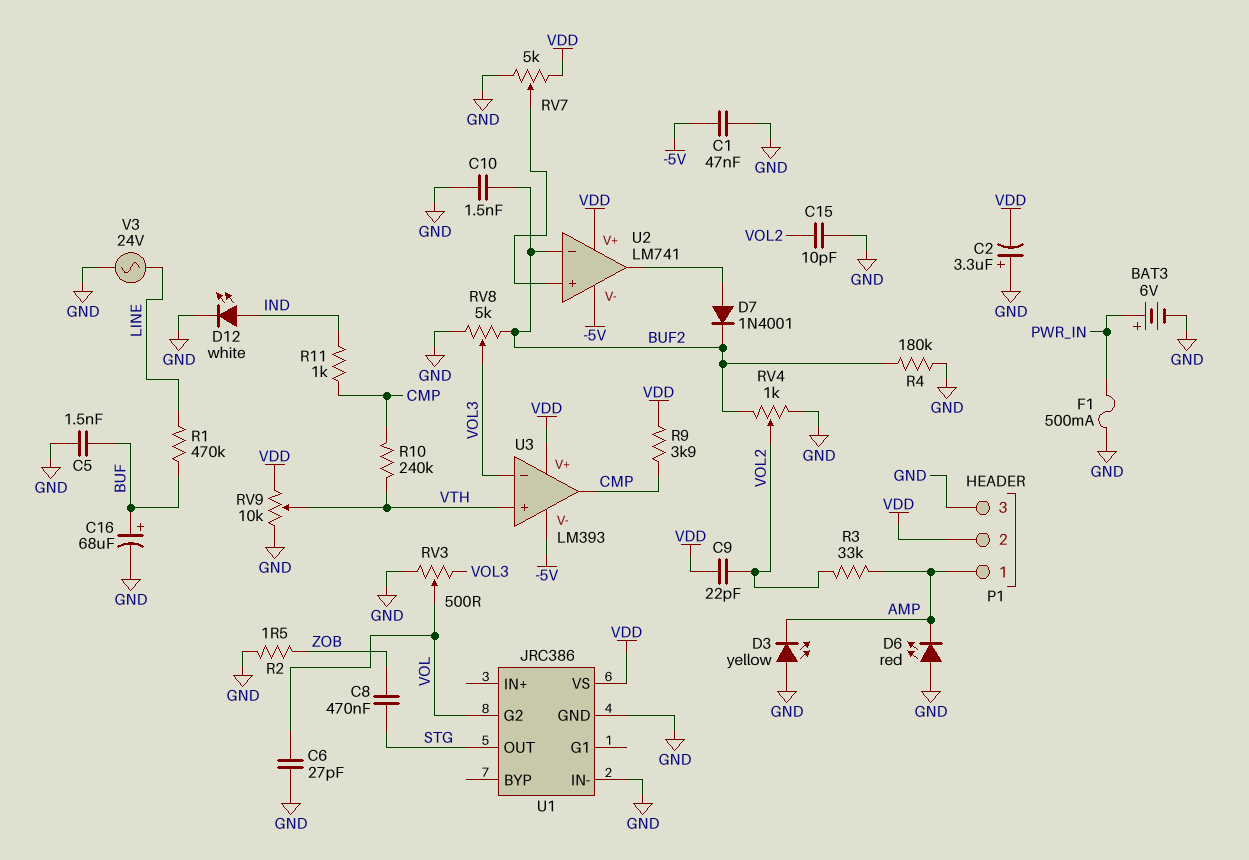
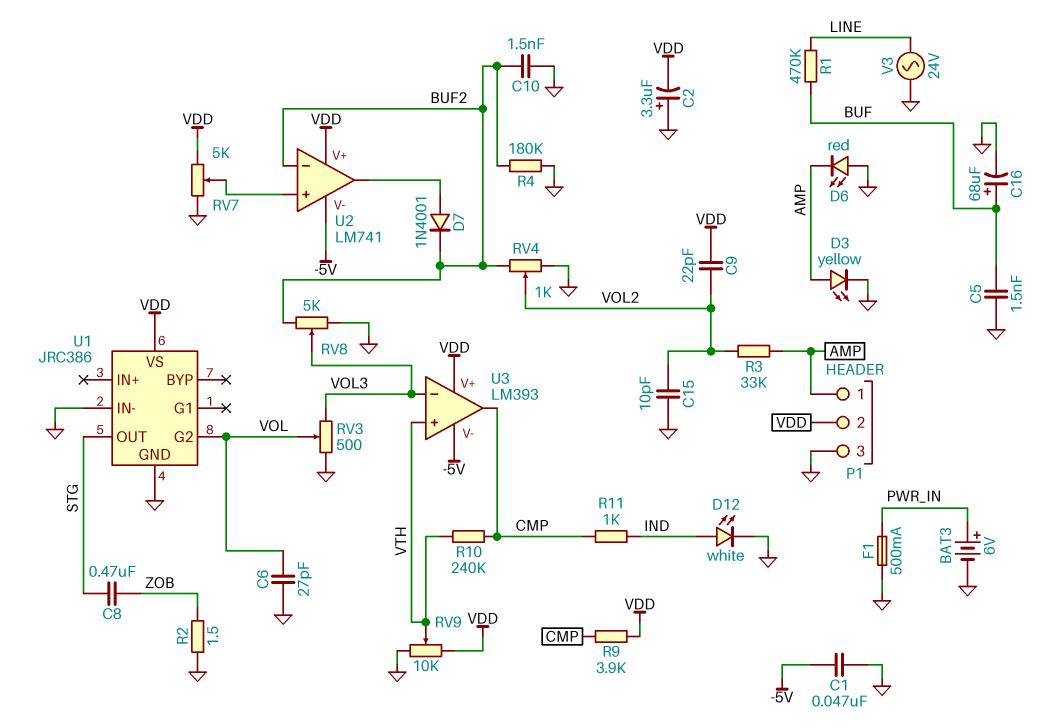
D3: LED yellow (A GND, K AMP) -> LED yellow (A AMP, K GND)

